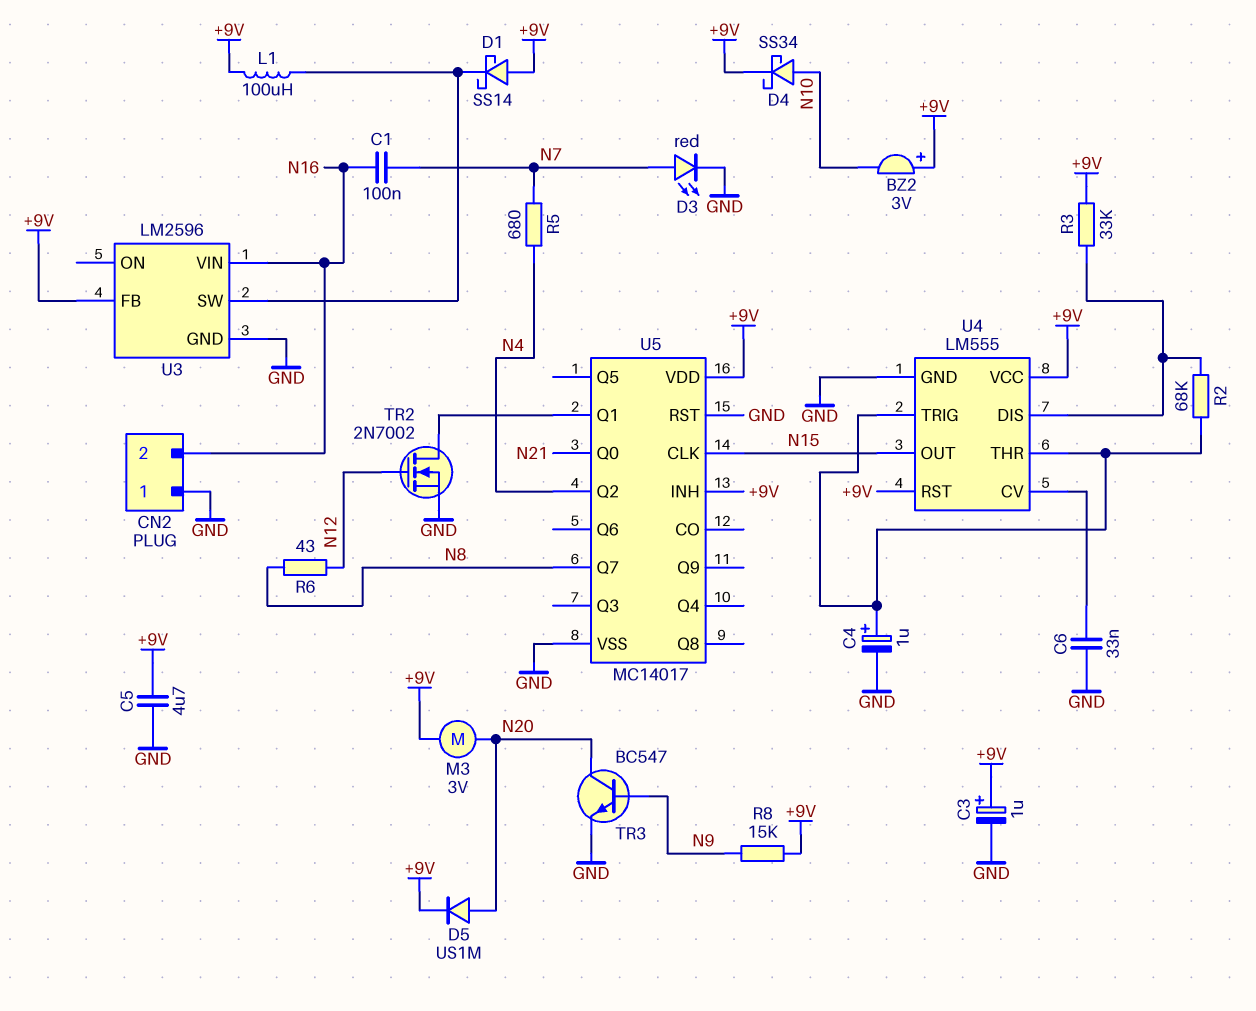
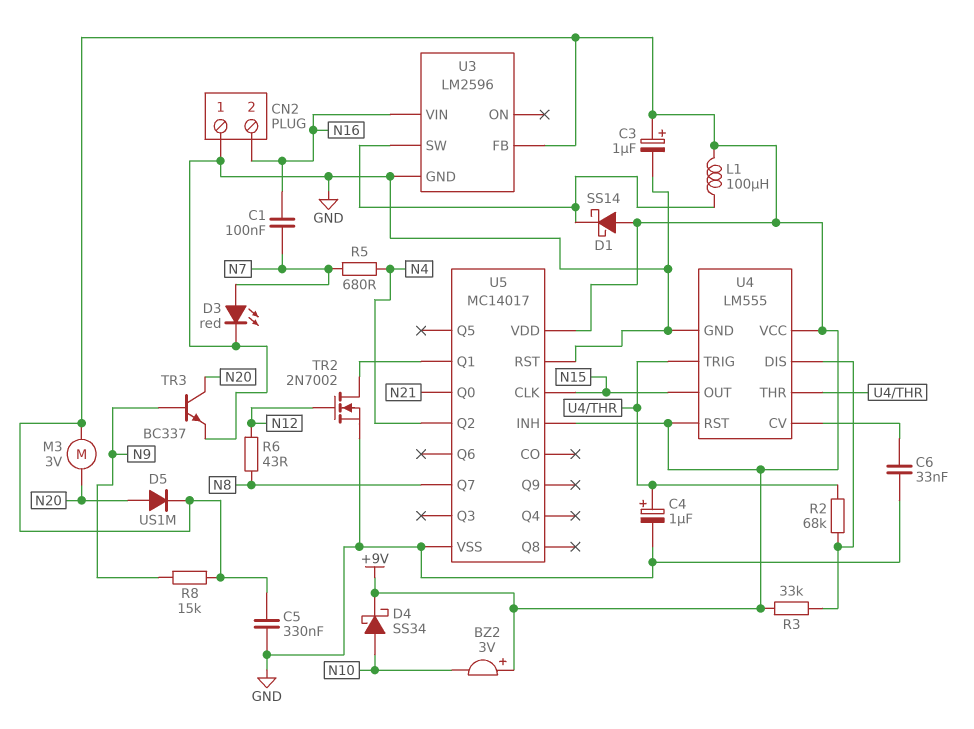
C5: 4.7uF (+9V, GND) -> 330nF (+9V, GND)
TR3: NPN BC547 (B N9, C N20, E GND) -> NPN BC337 (B N9, C N20, E GND)

